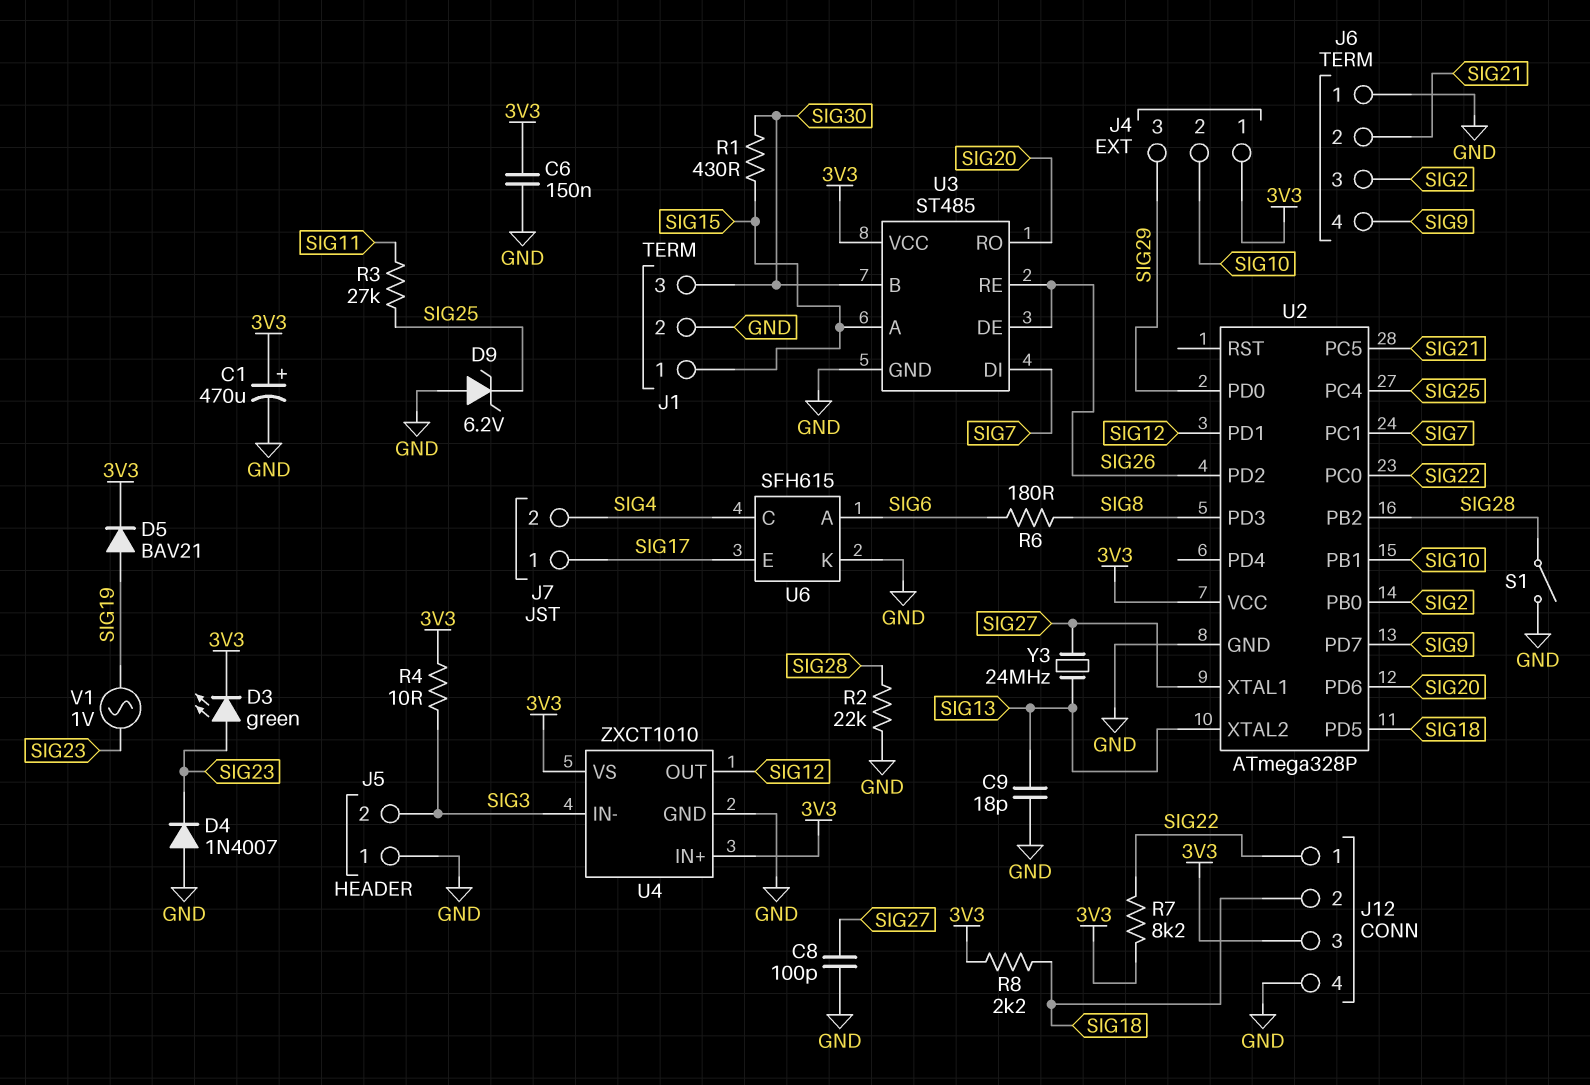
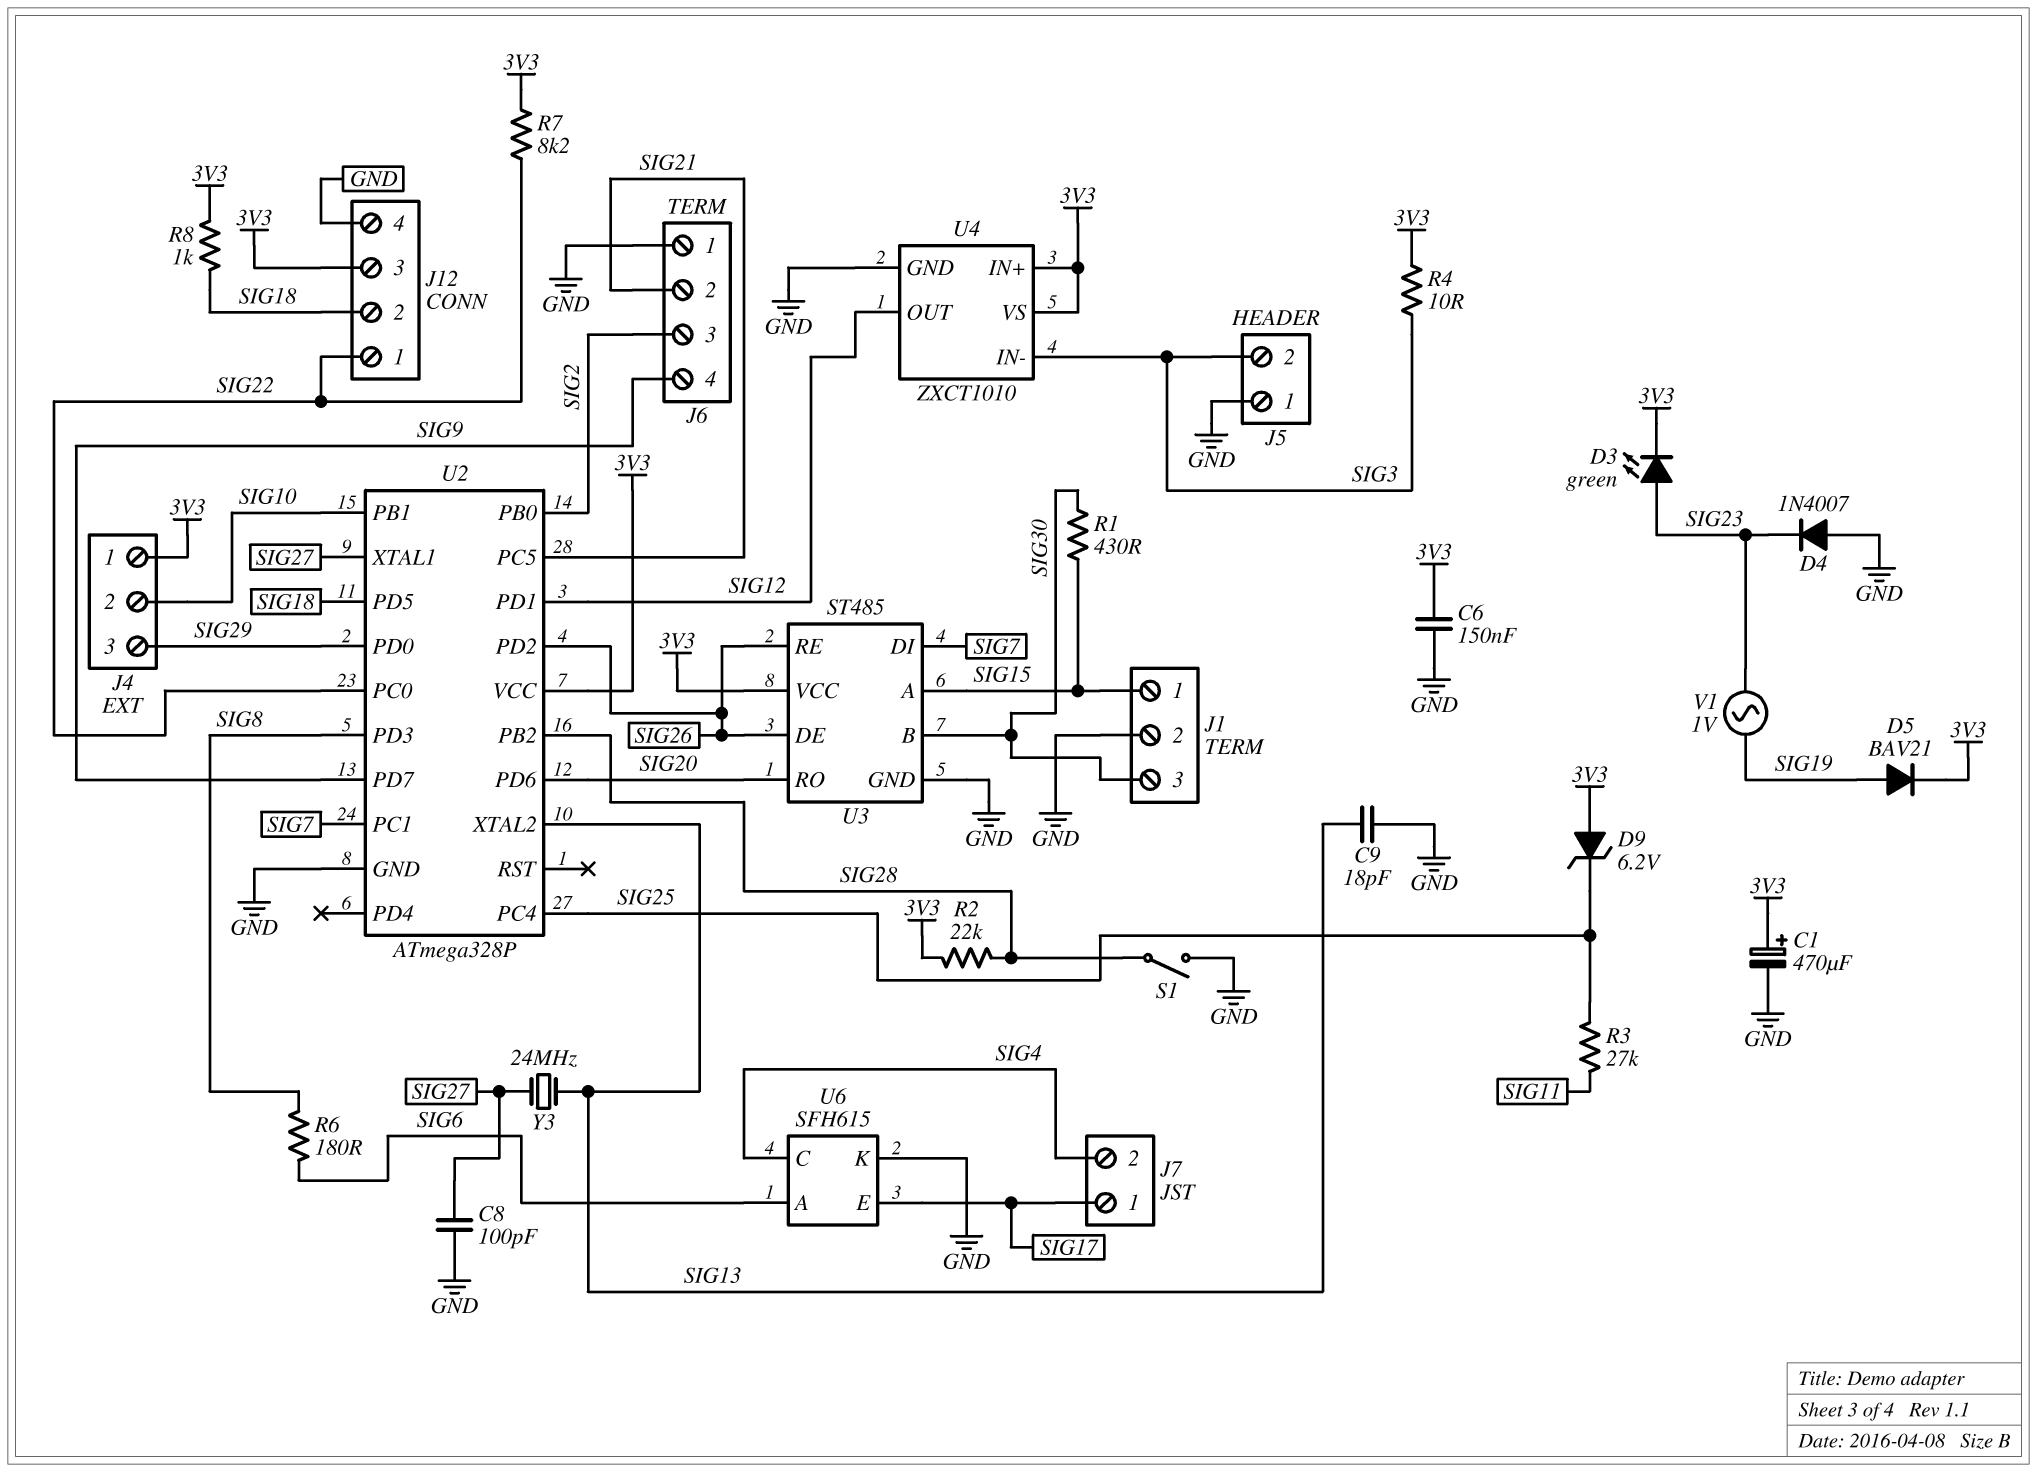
D9: zener 6.2V (A GND, K SIG25) -> zener 6.2V (A 3V3, K SIG25)
R2: 22k (GND, SIG28) -> 22k (3V3, SIG28)
R8: 2.2k (3V3, SIG18) -> 1k (3V3, SIG18)

